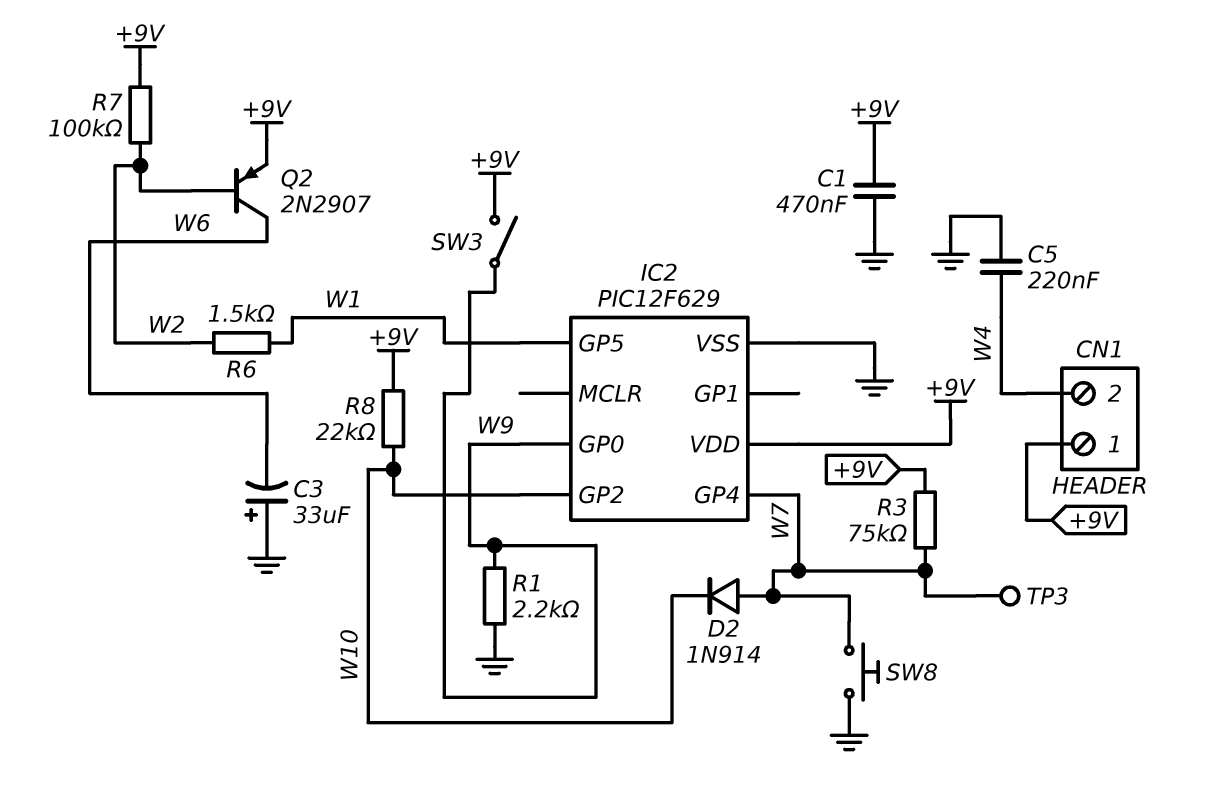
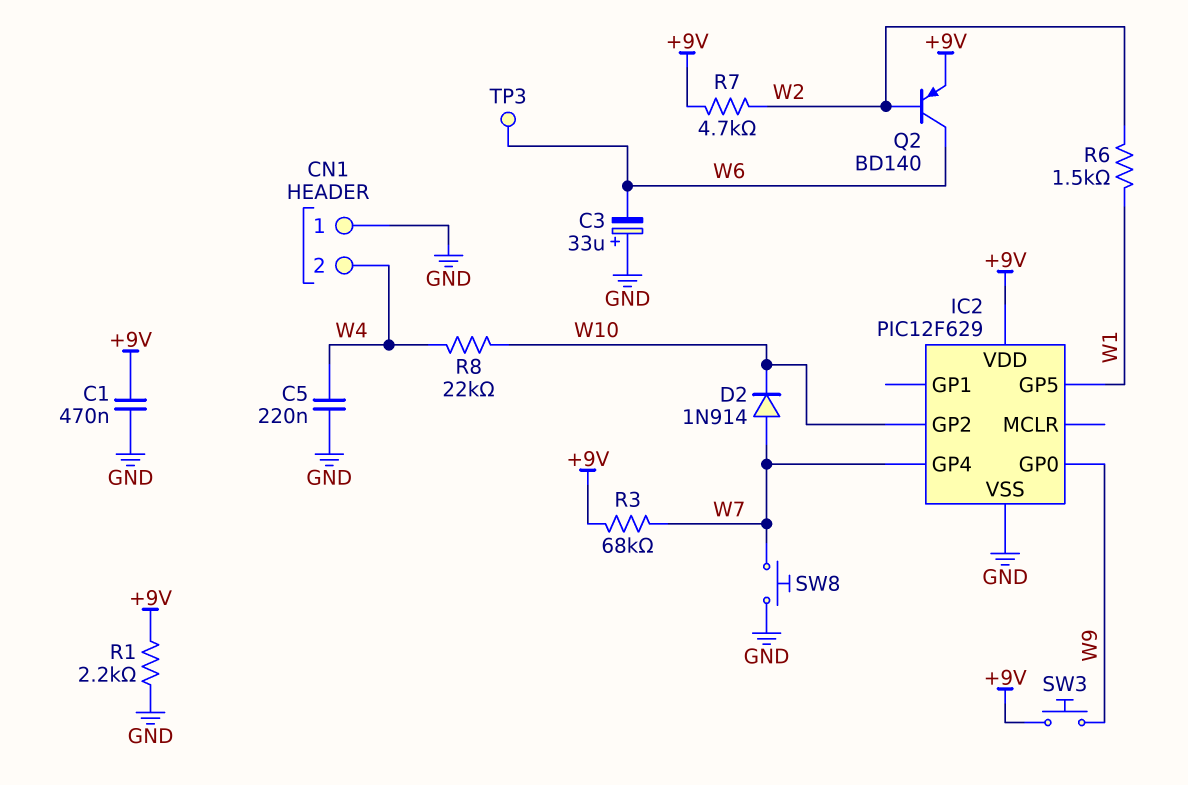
CN1 pin 1: +9V -> GND
Q2: PNP 2N2907 (B W2, C W6, E +9V) -> PNP BD140 (B W2, C W6, E +9V)
R1: 2.2k (GND, W9) -> 2.2k (+9V, GND)
R3: 75k (+9V, W7) -> 68k (+9V, W7)
R7: 100k (+9V, W2) -> 4.7k (+9V, W2)
R8: 22k (+9V, W10) -> 22k (W4, W10)
SW3: switch (+9V, W9) -> button (+9V, W9)
TP3: test point (W7) -> test point (W6)

